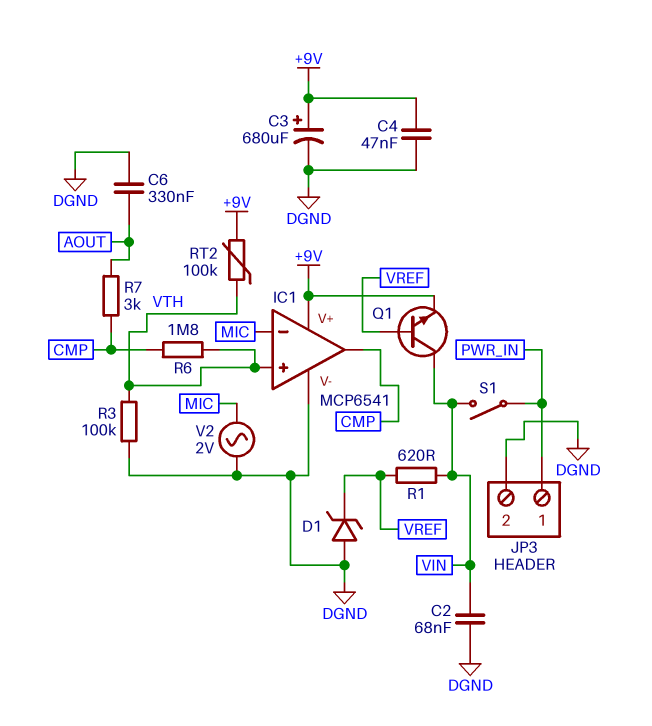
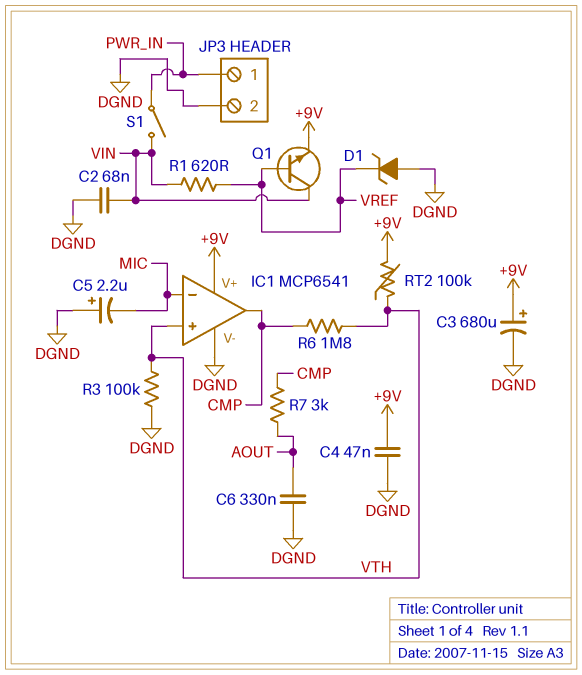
C5: none -> 2.2uF (plus DGND, minus MIC)
V2: AC 2V (DGND, MIC) -> none

